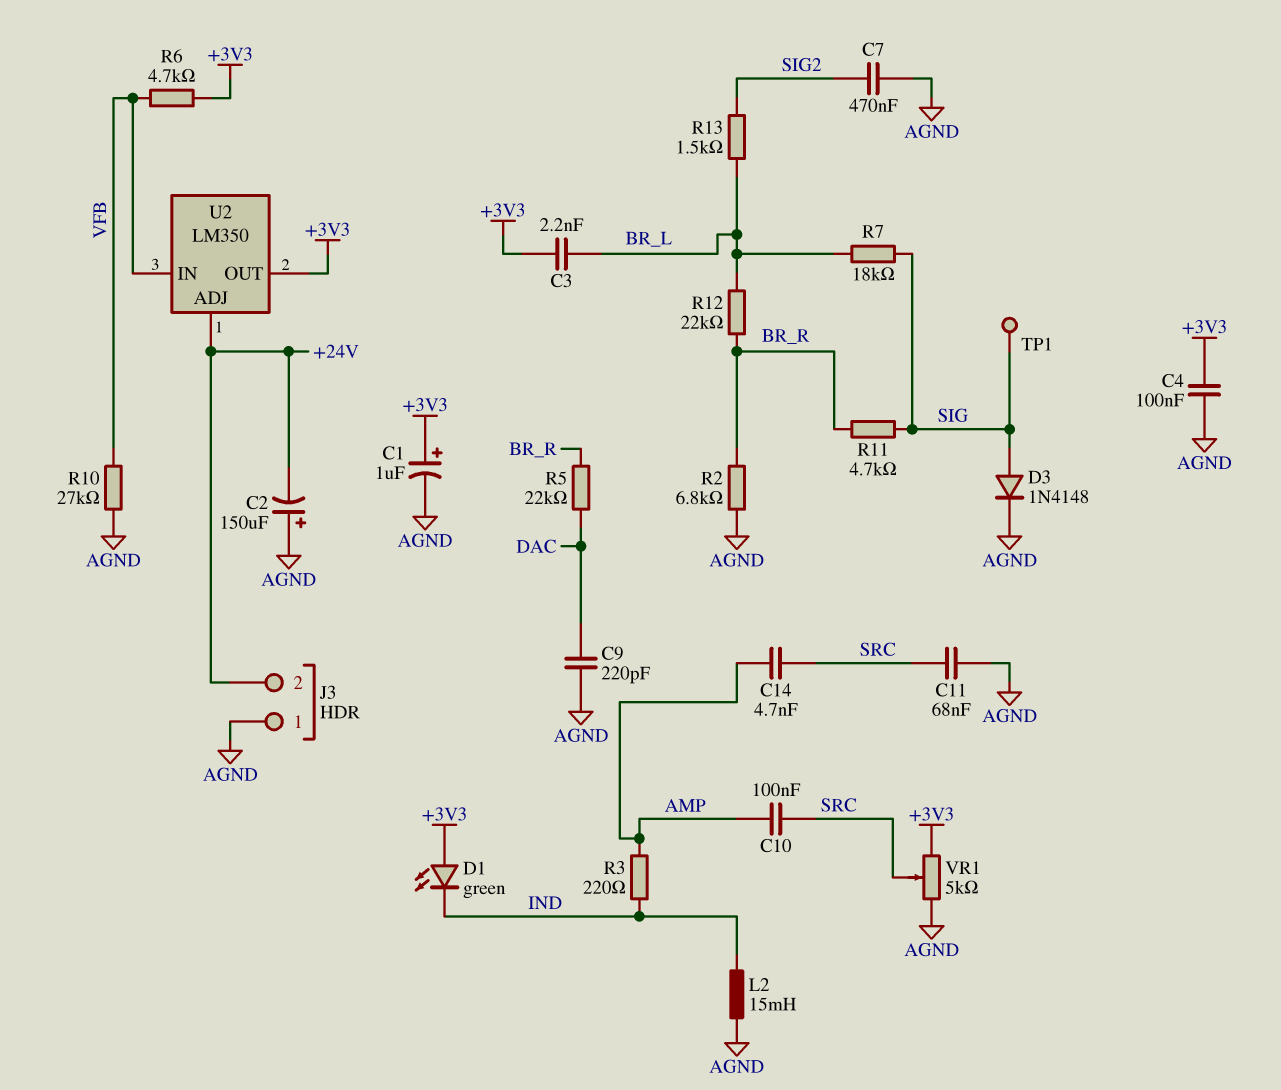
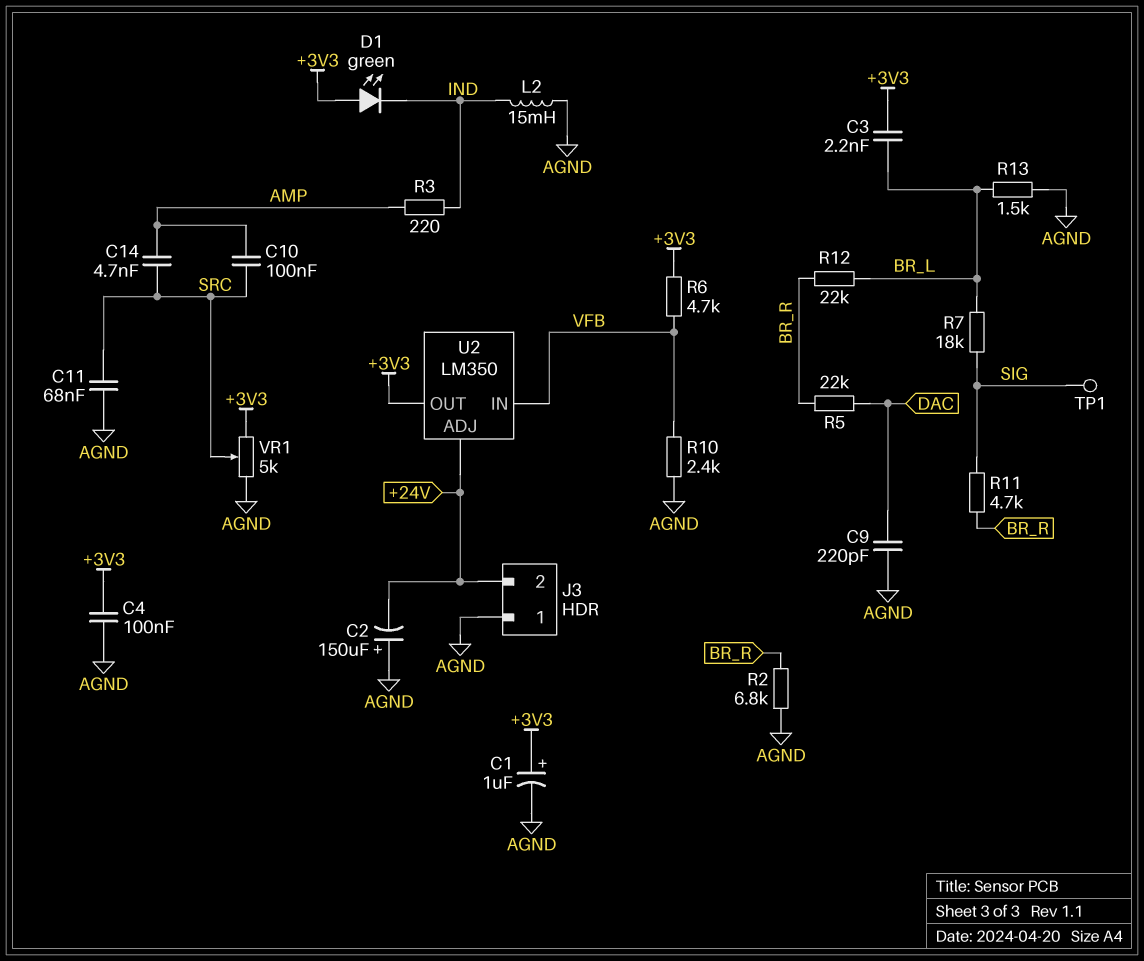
C7: 470nF (AGND, SIG2) -> none
D3: diode 1N4148 (A SIG, K AGND) -> none
R10: 27k (AGND, VFB) -> 2.4k (AGND, VFB)
R13: 1.5k (BR_L, SIG2) -> 1.5k (AGND, BR_L)

